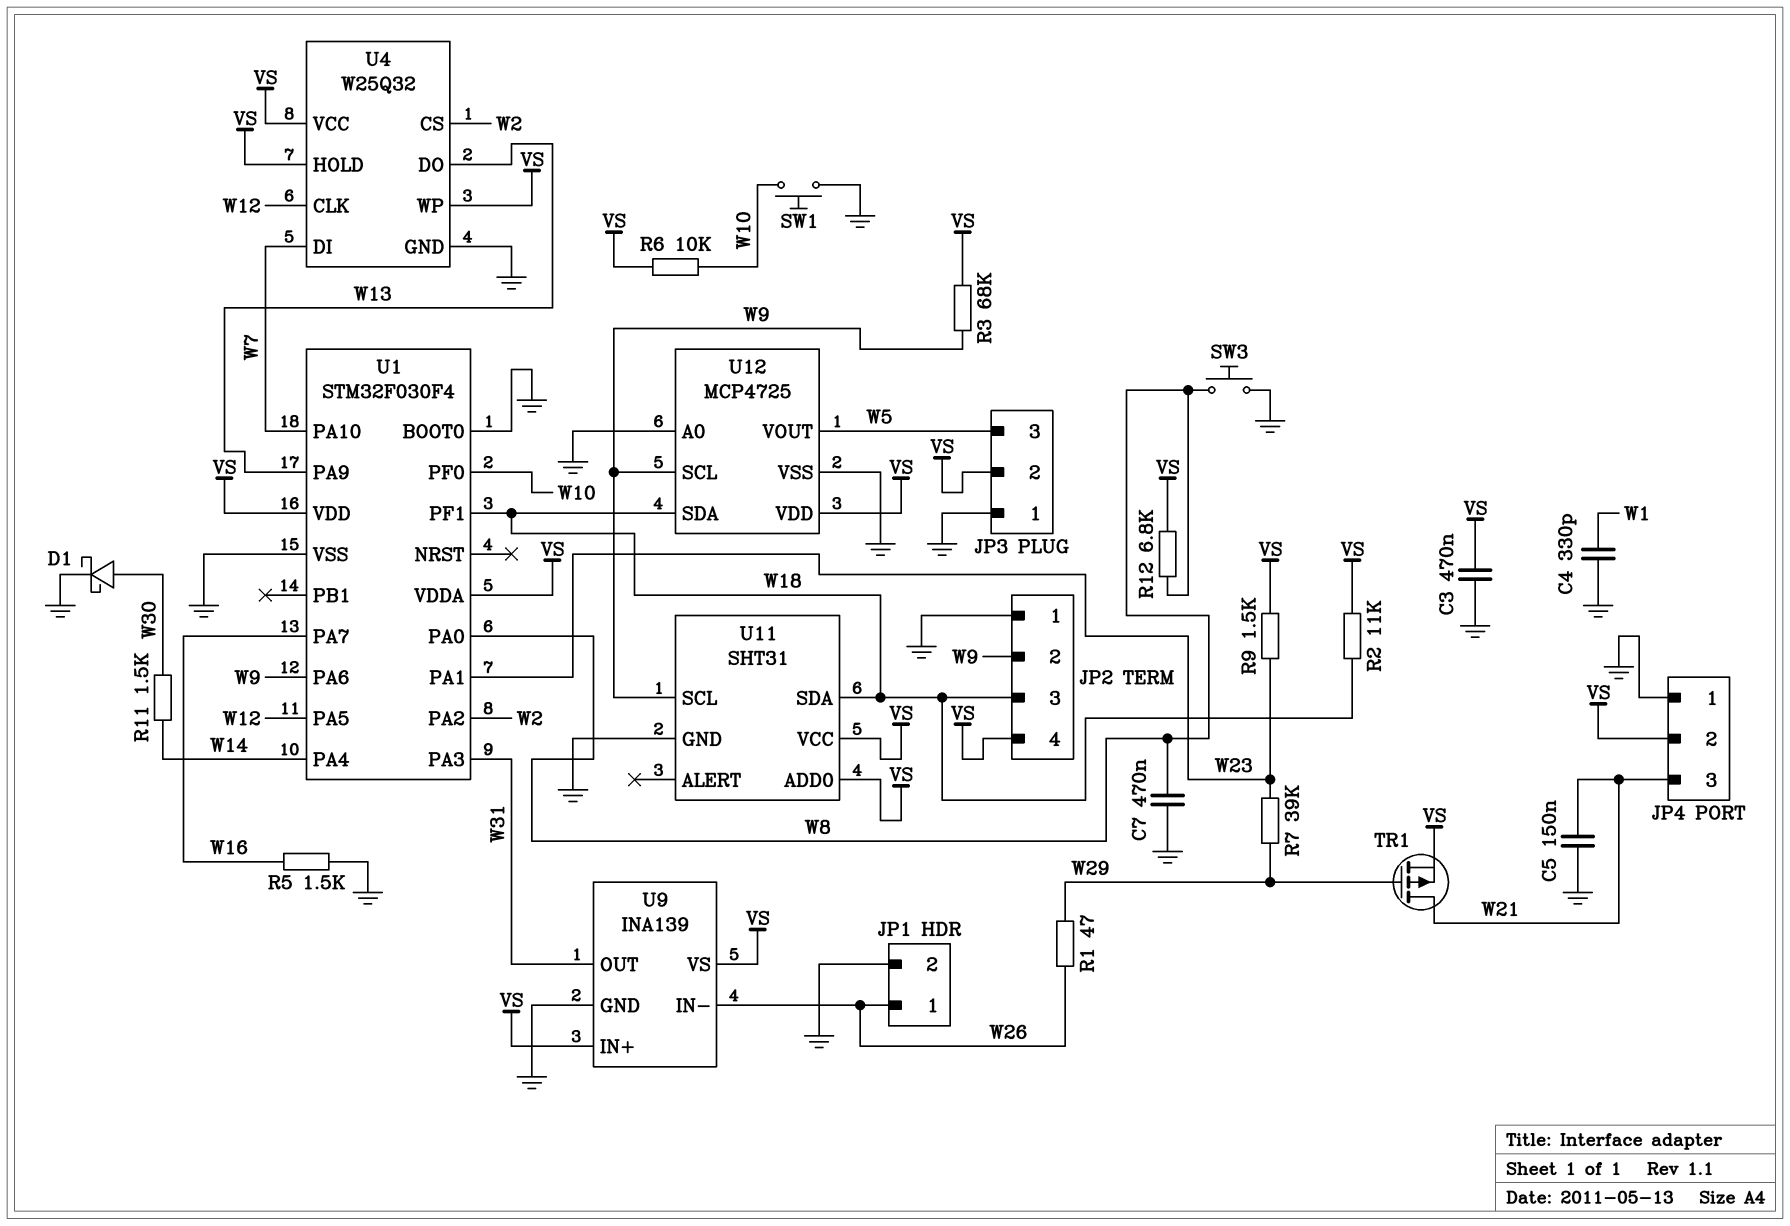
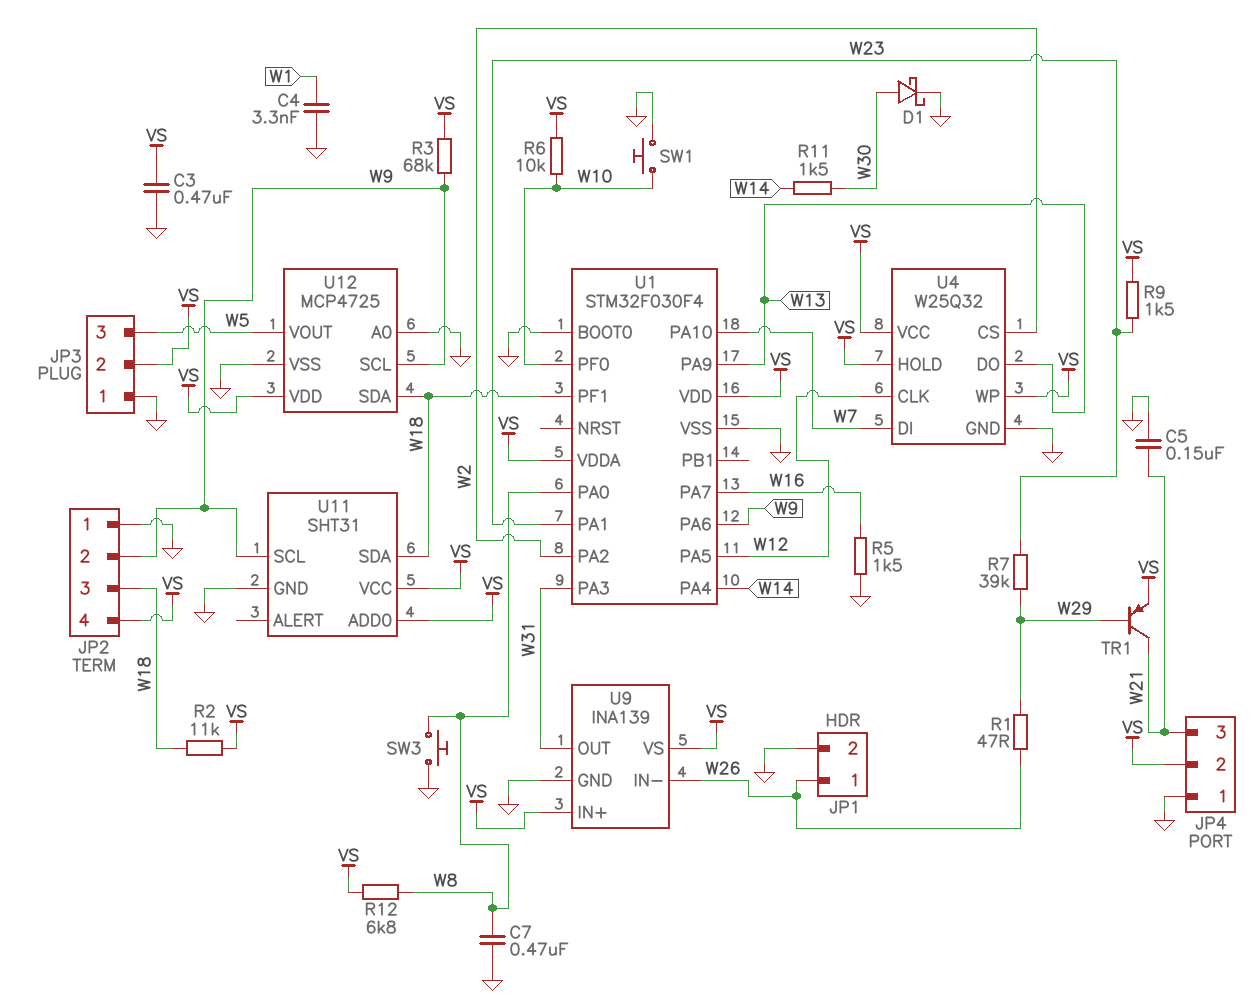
C4: 330pF (GND, W1) -> 3.3nF (GND, W1)
TR1: PMOS (G W29, D W21, S VS) -> PNP (B W29, C W21, E VS)

